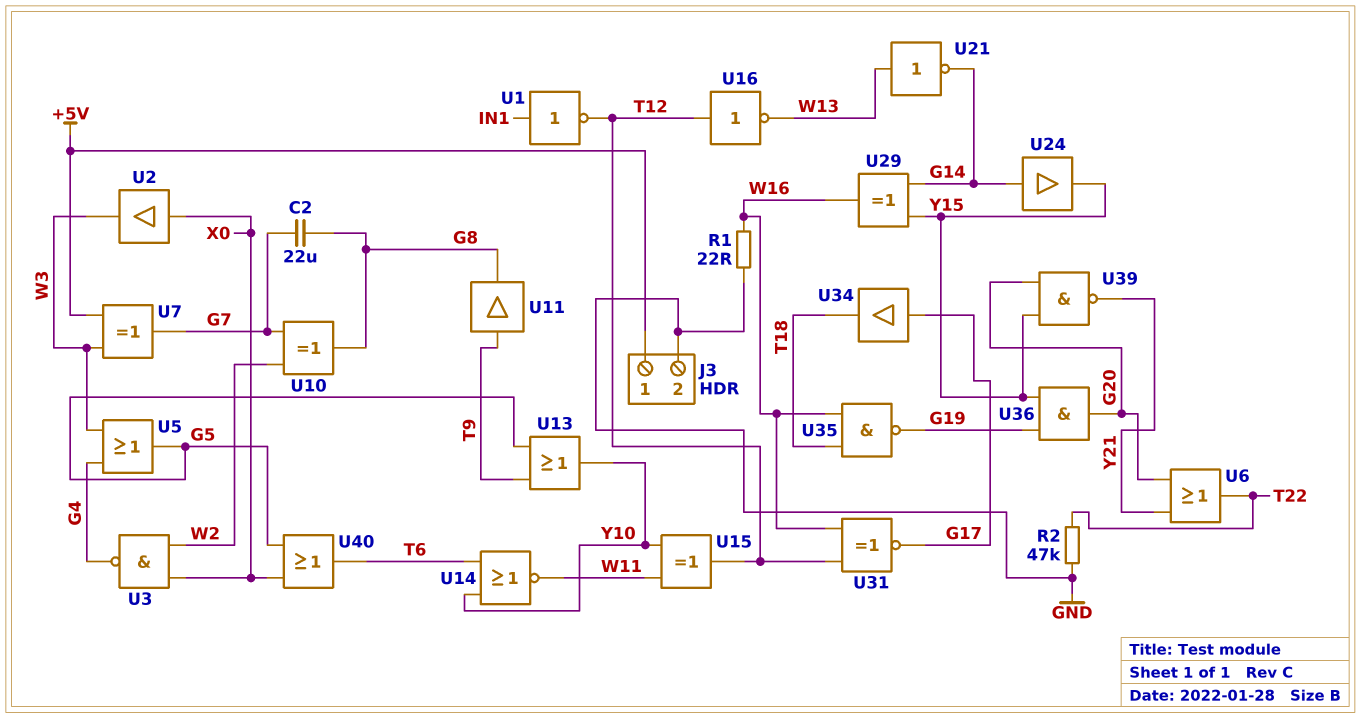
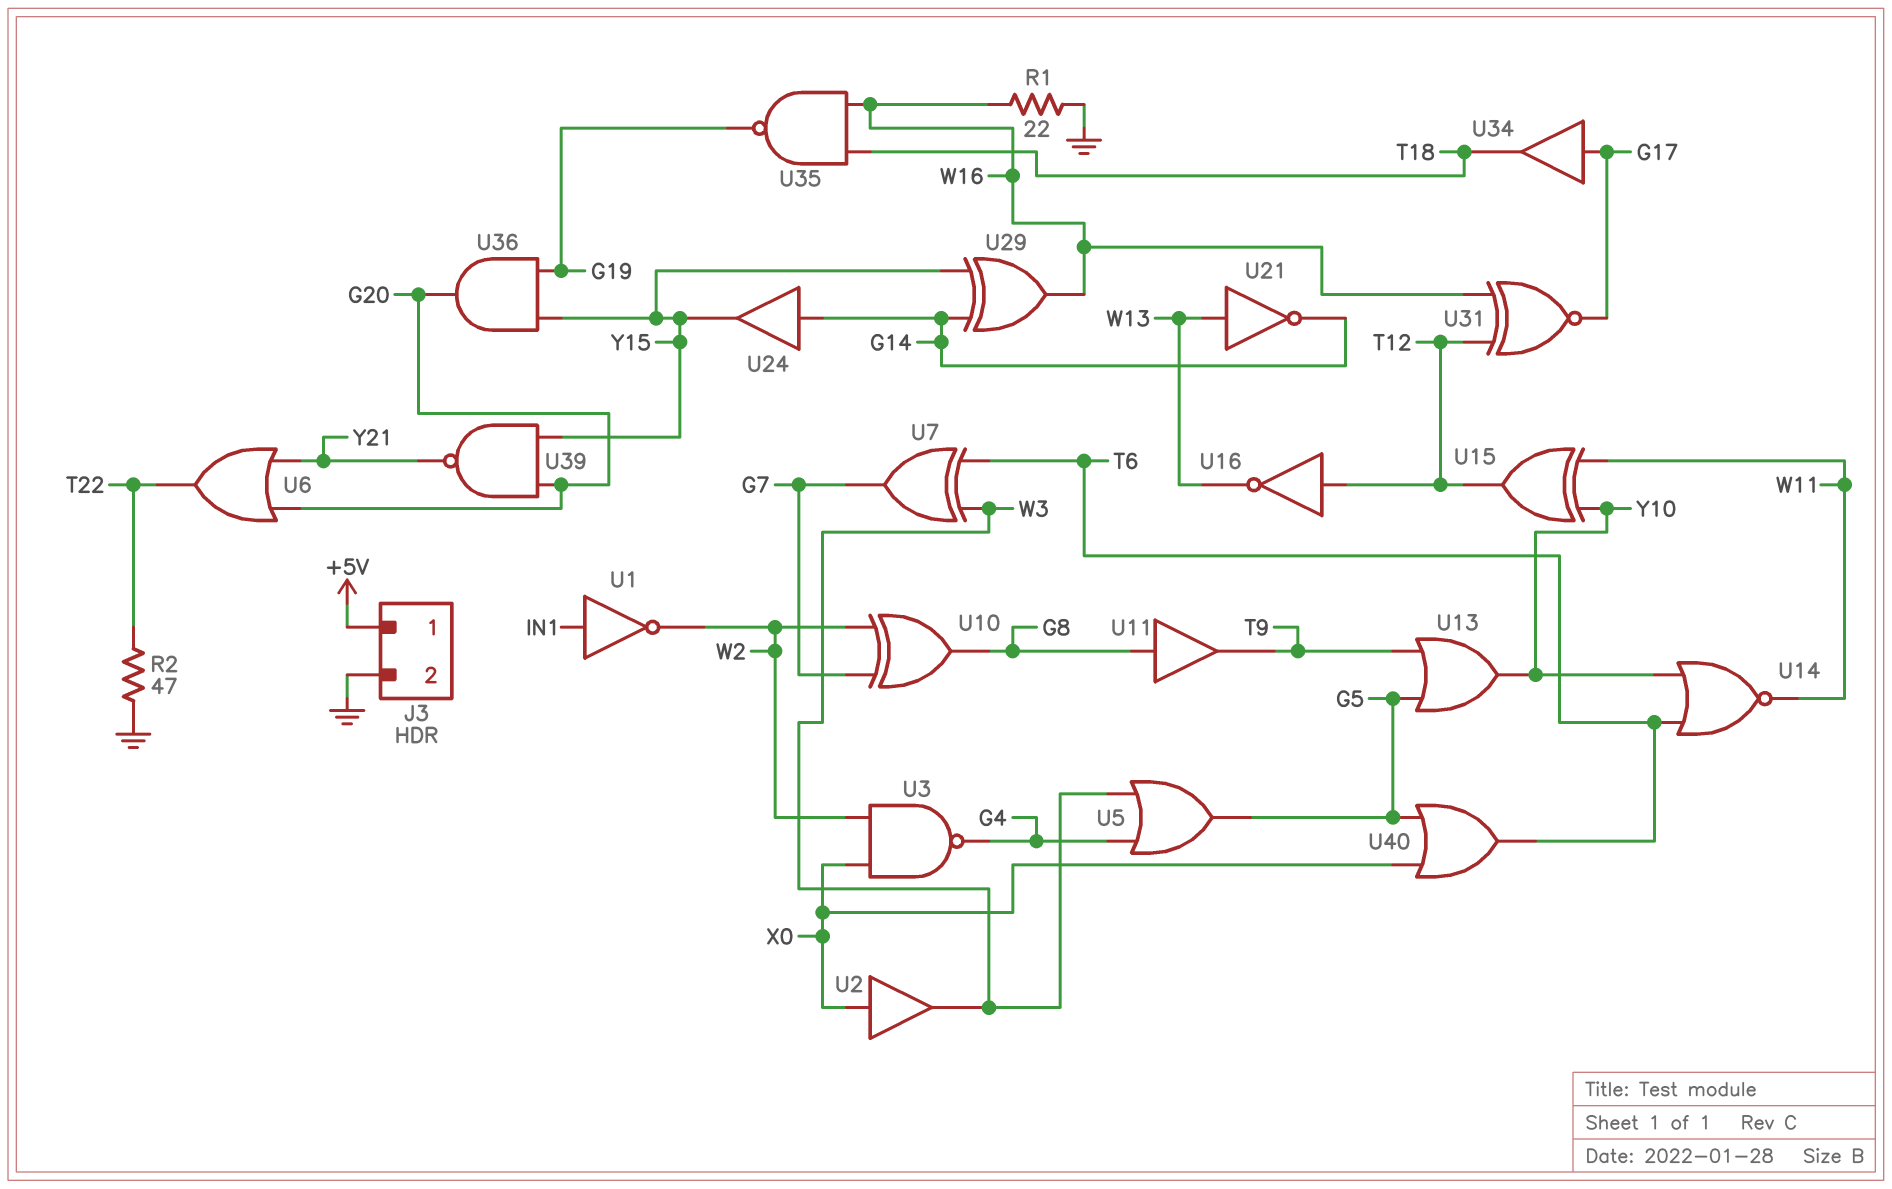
C2: 22uF (G7, G8) -> none
R2: 47k (GND, T22) -> 47 (GND, T22)
U1: NOT (in IN1, out T12) -> NOT (in IN1, out W2)
U7: XOR (in +5V, in W3, out G7) -> XOR (in T6, in W3, out G7)
U11: buffer (in T9, out G8) -> buffer (in G8, out T9)

